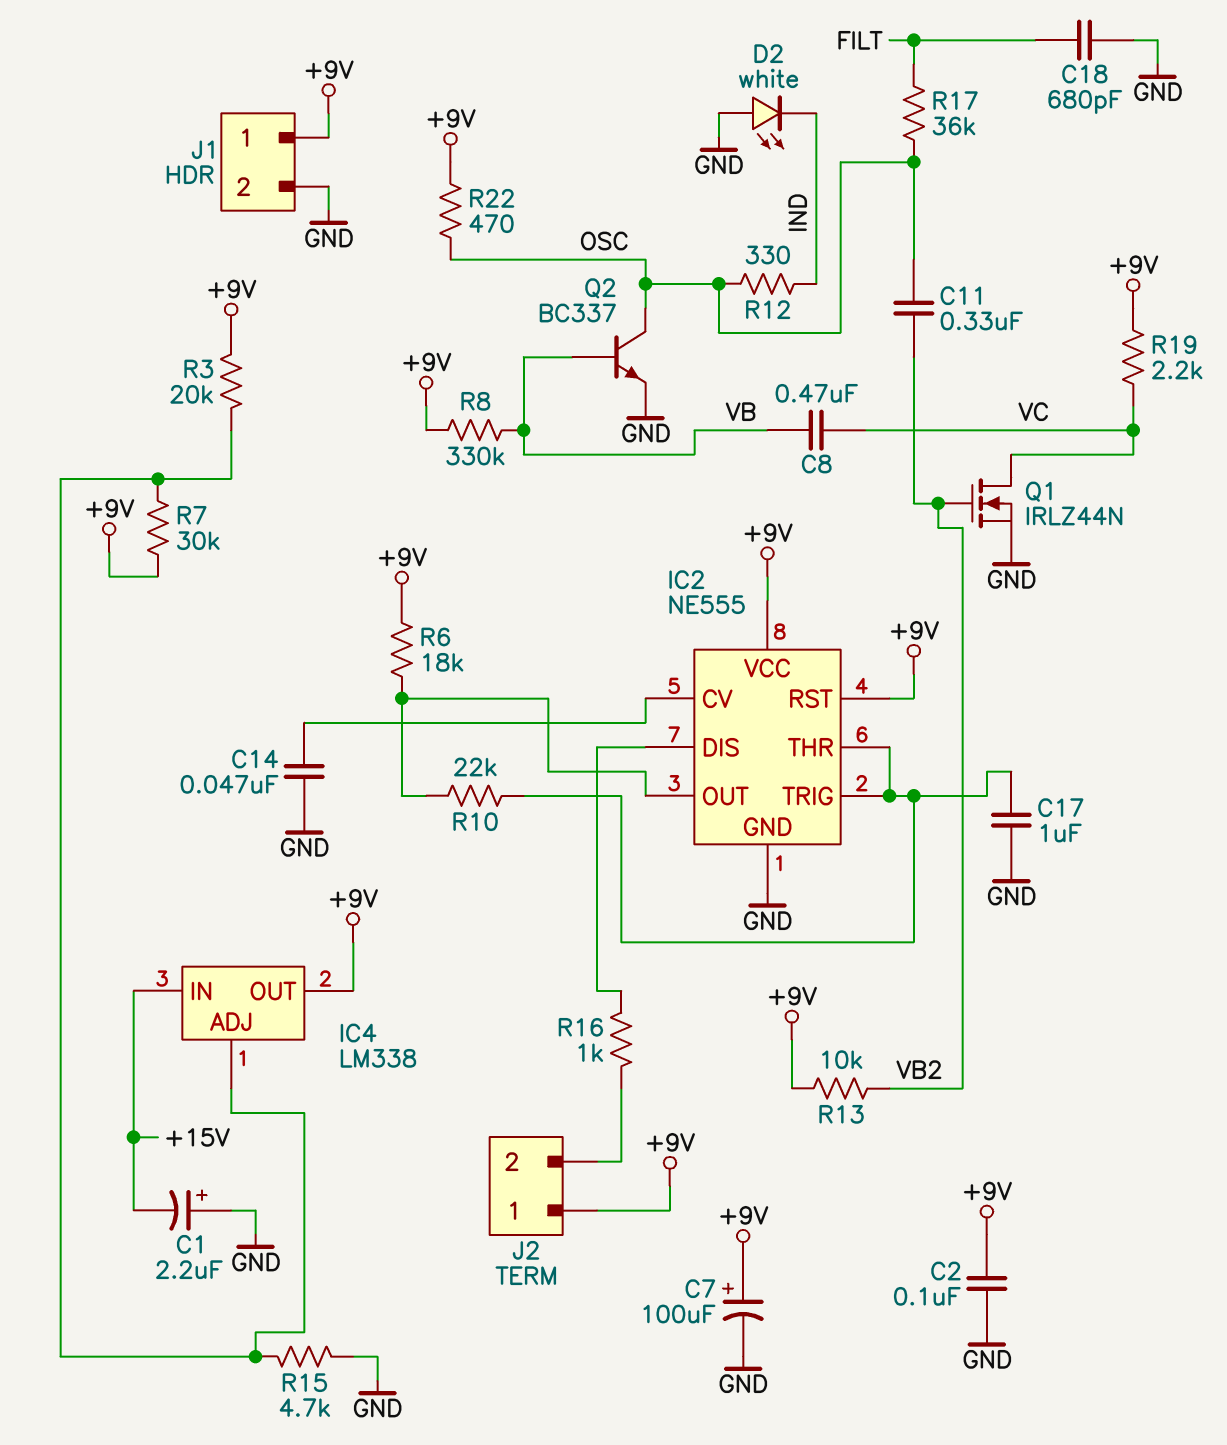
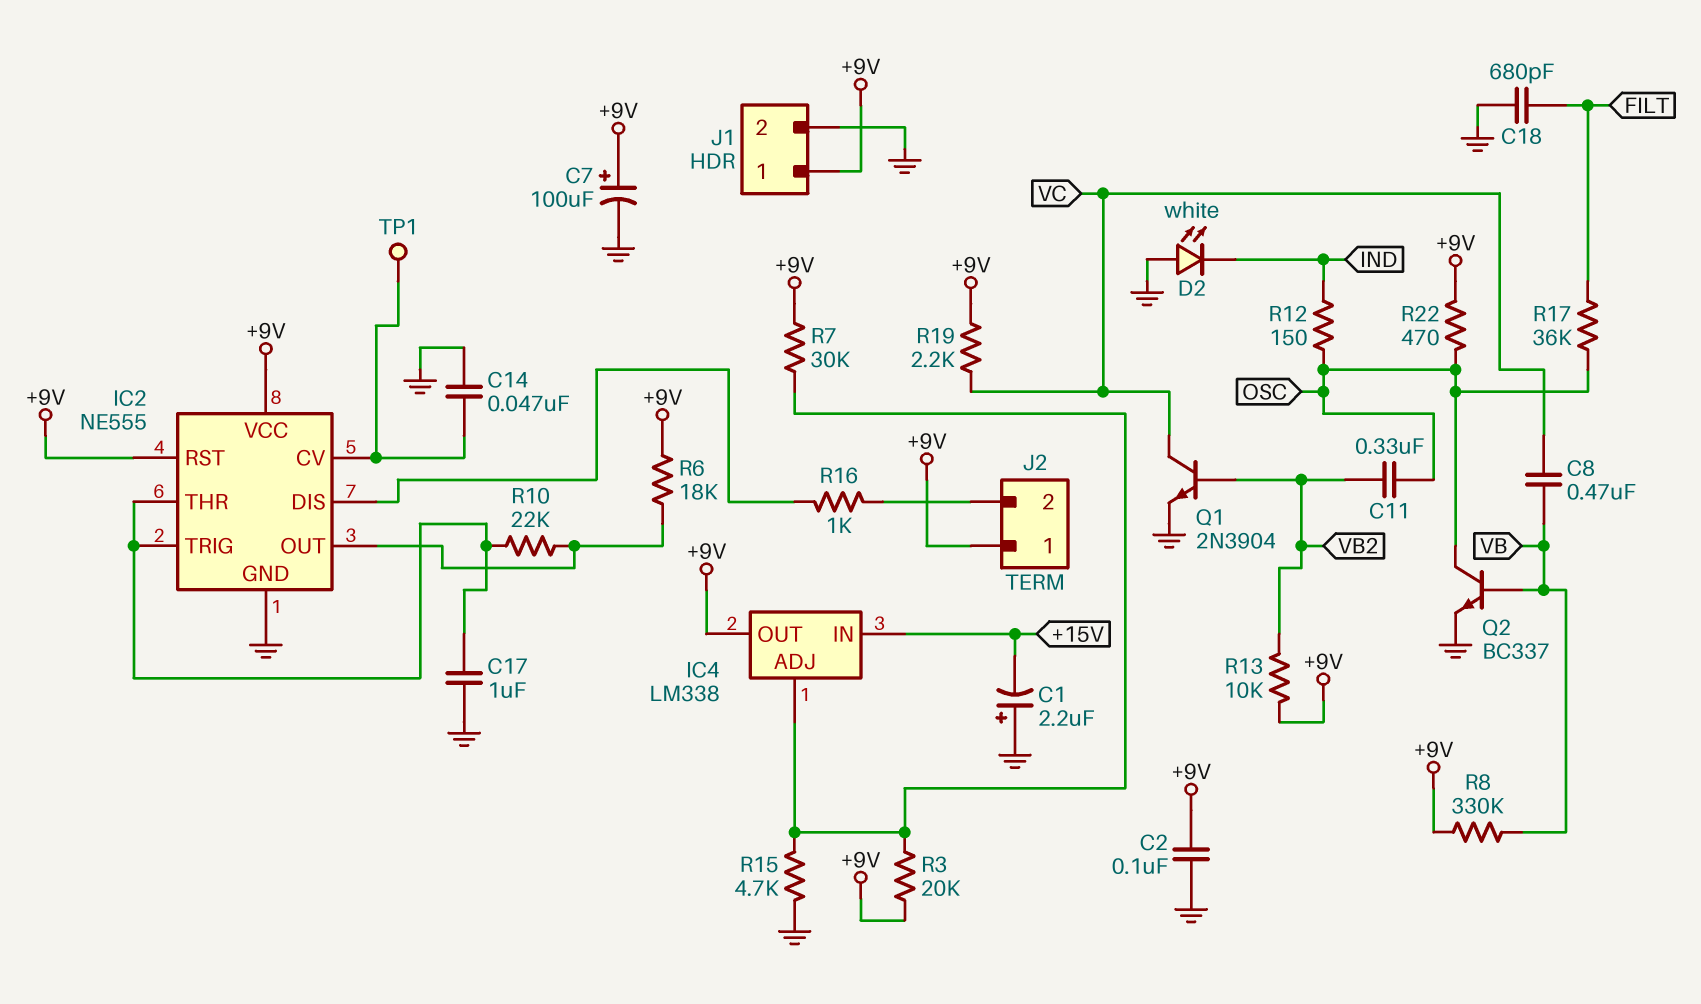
Q1: NMOS IRLZ44N (G VB2, D VC, S GND) -> NPN 2N3904 (B VB2, C VC, E GND)
R12: 330 (IND, OSC) -> 150 (IND, OSC)
TP1: none -> test point (IC2/CV)

